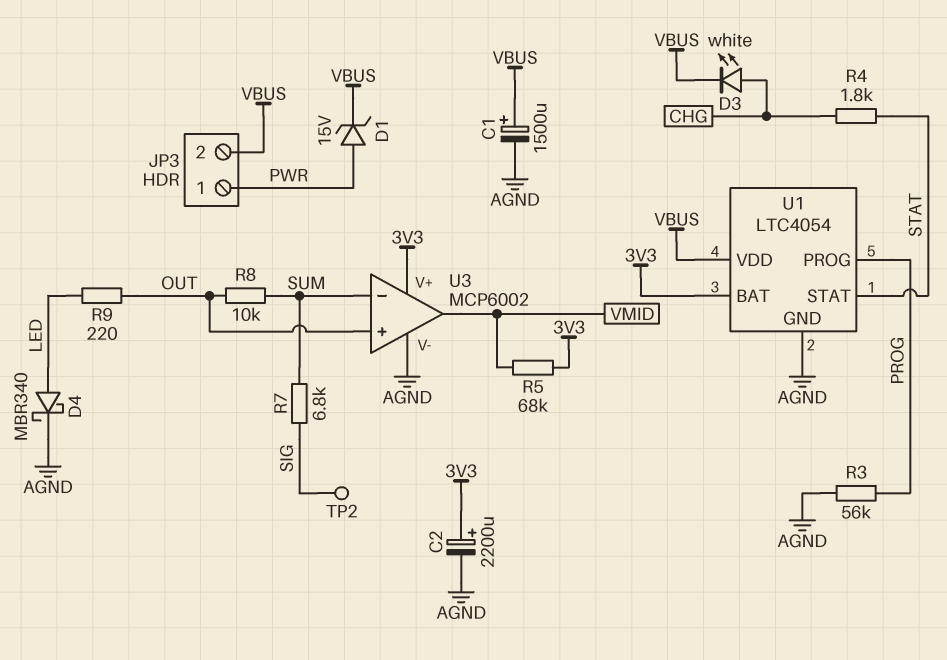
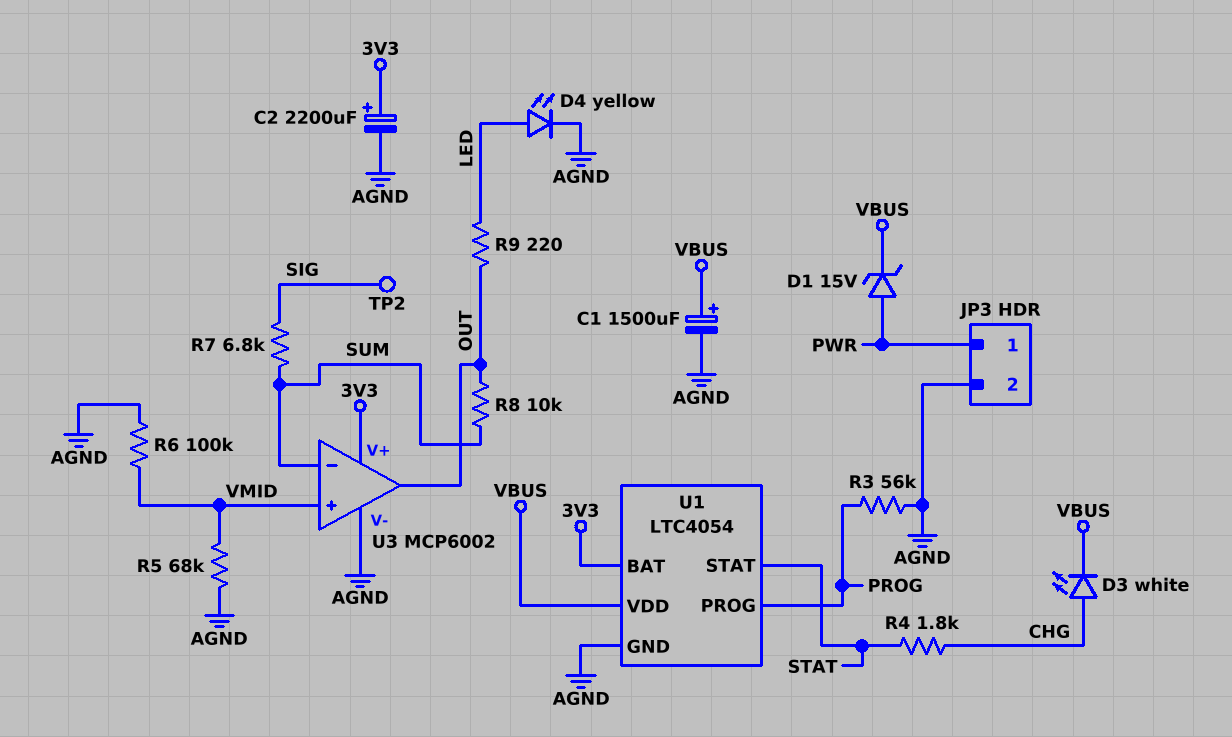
D4: schottky MBR340 (A LED, K AGND) -> LED yellow (A LED, K AGND)
JP3 pin 2: VBUS -> AGND
R5: 68k (3V3, VMID) -> 68k (AGND, VMID)
R6: none -> 100k (AGND, VMID)
U3 pin in+: OUT -> VMID
U3 pin out: VMID -> OUT

